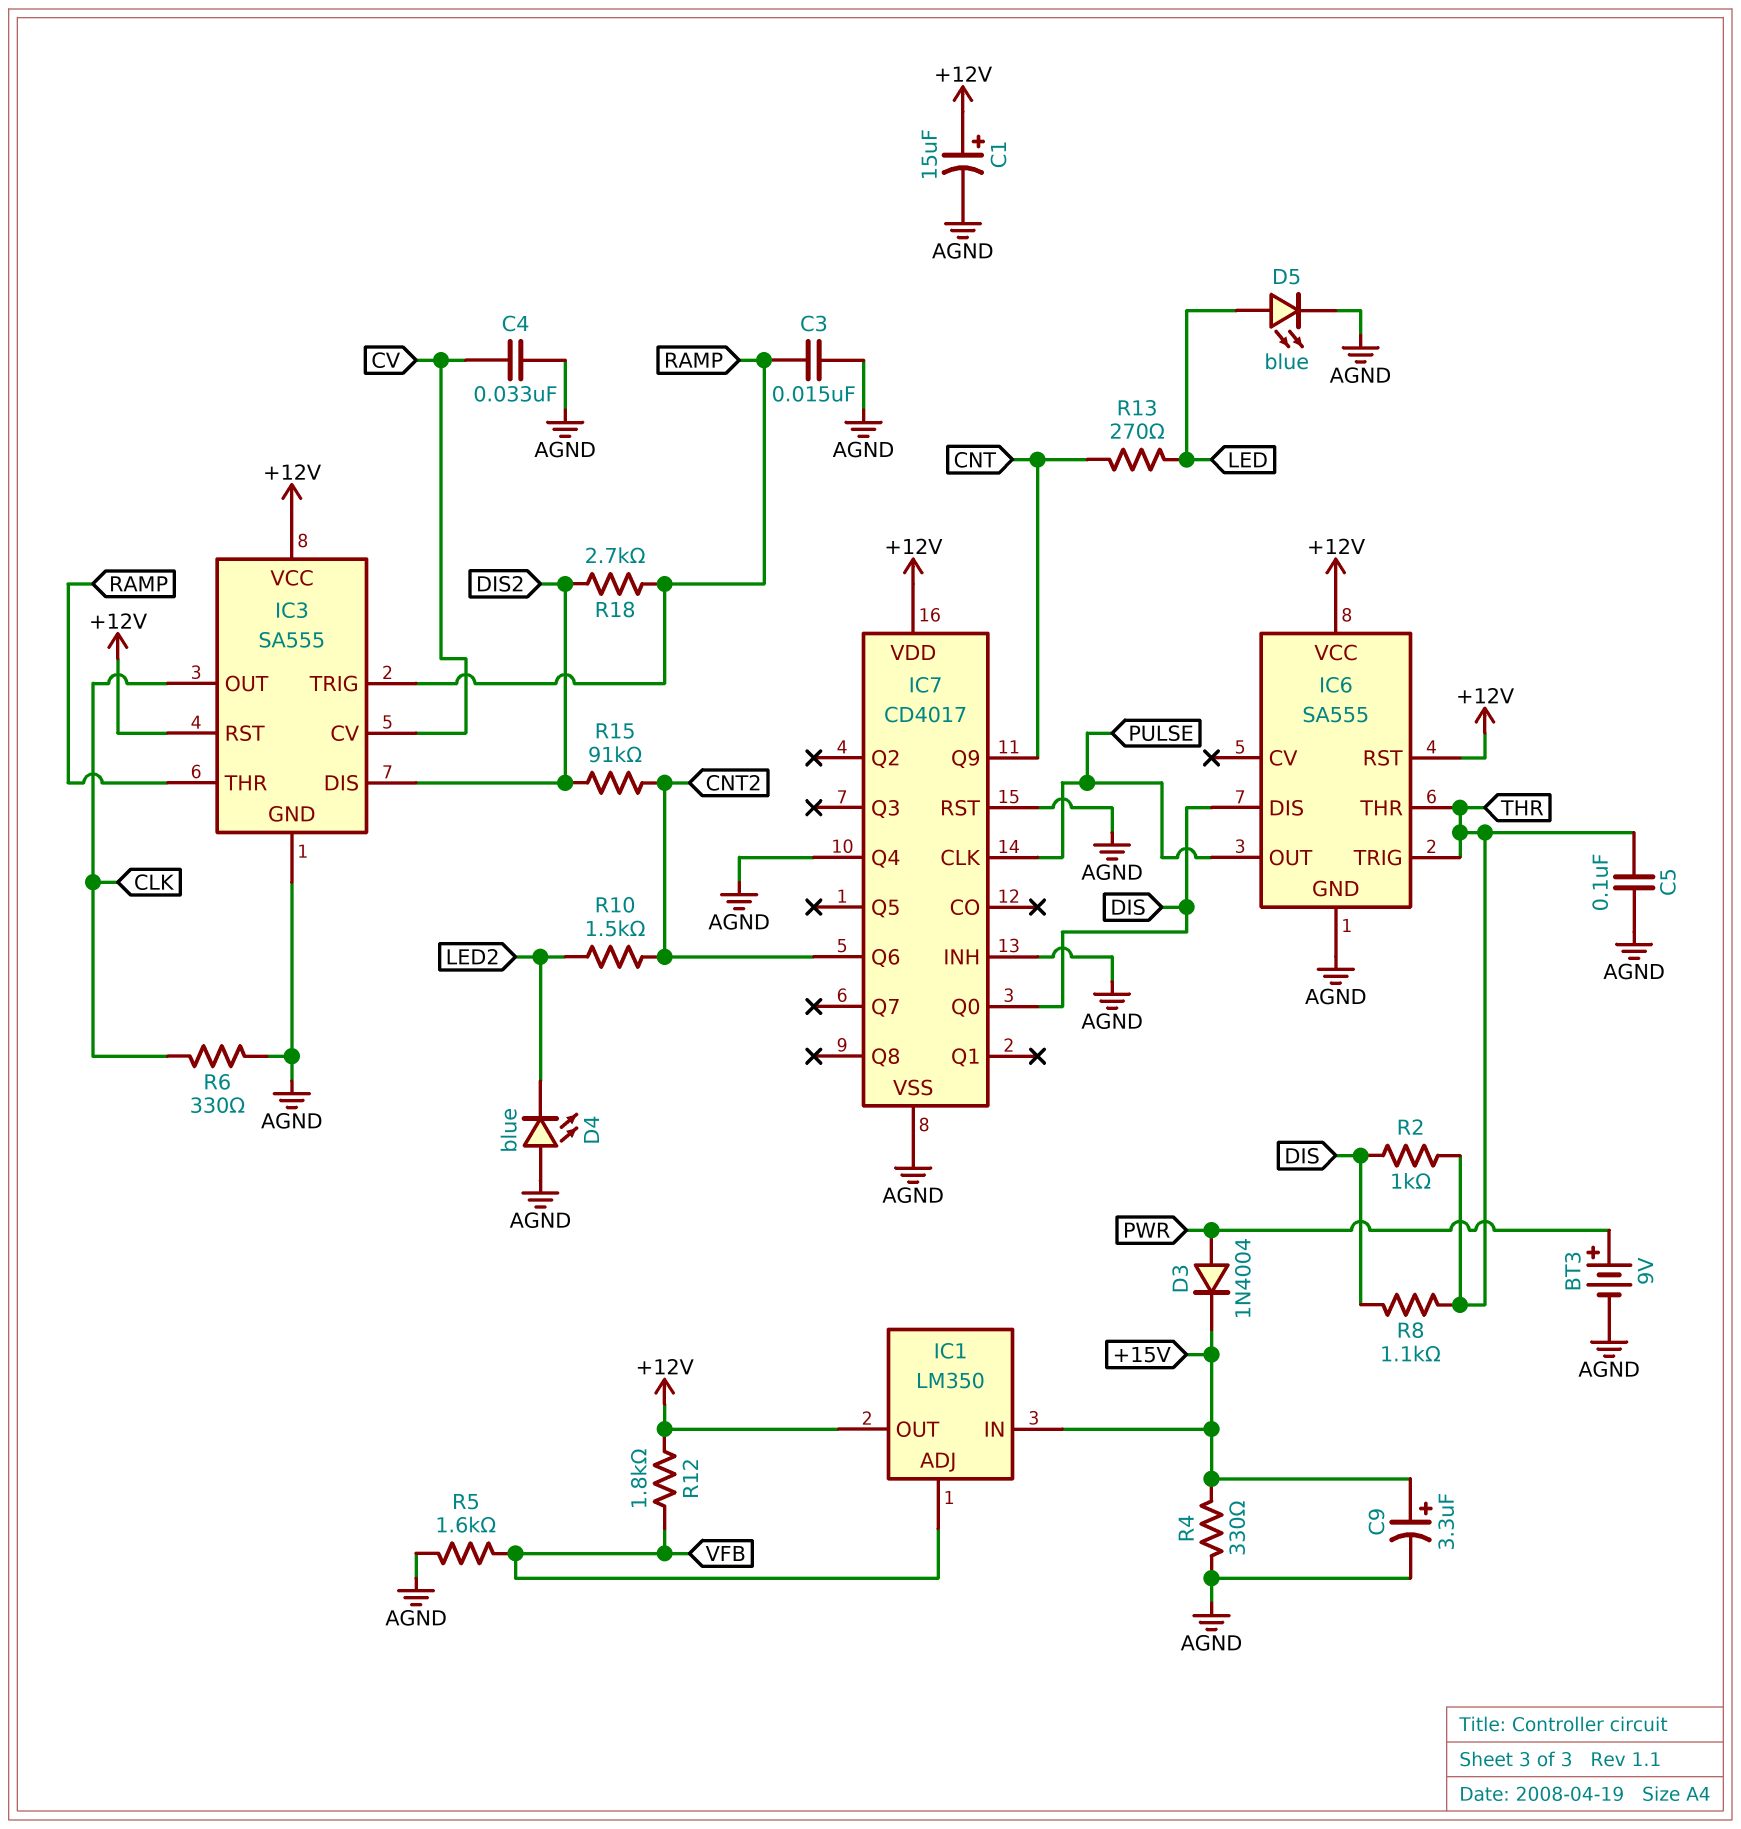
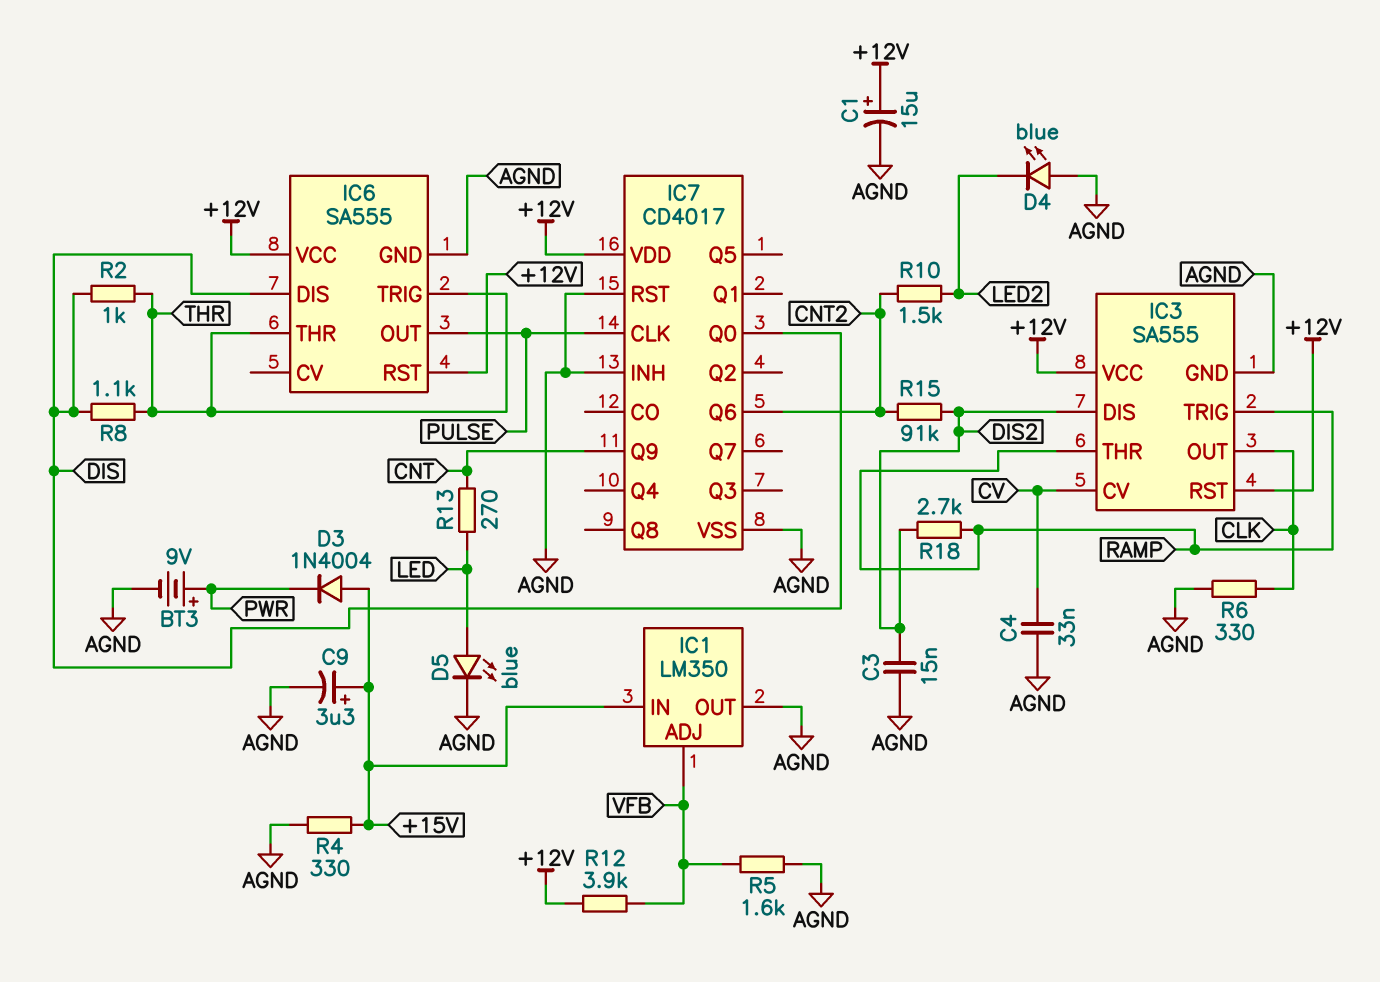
C3: 15nF (AGND, RAMP) -> 15nF (AGND, DIS2)
C5: 100nF (AGND, THR) -> none
D3: diode 1N4004 (A PWR, K +15V) -> diode 1N4004 (A +15V, K PWR)
IC1 pin OUT: +12V -> AGND
IC7 pin Q4: AGND -> none
R12: 1.8k (+12V, VFB) -> 3.9k (+12V, VFB)

